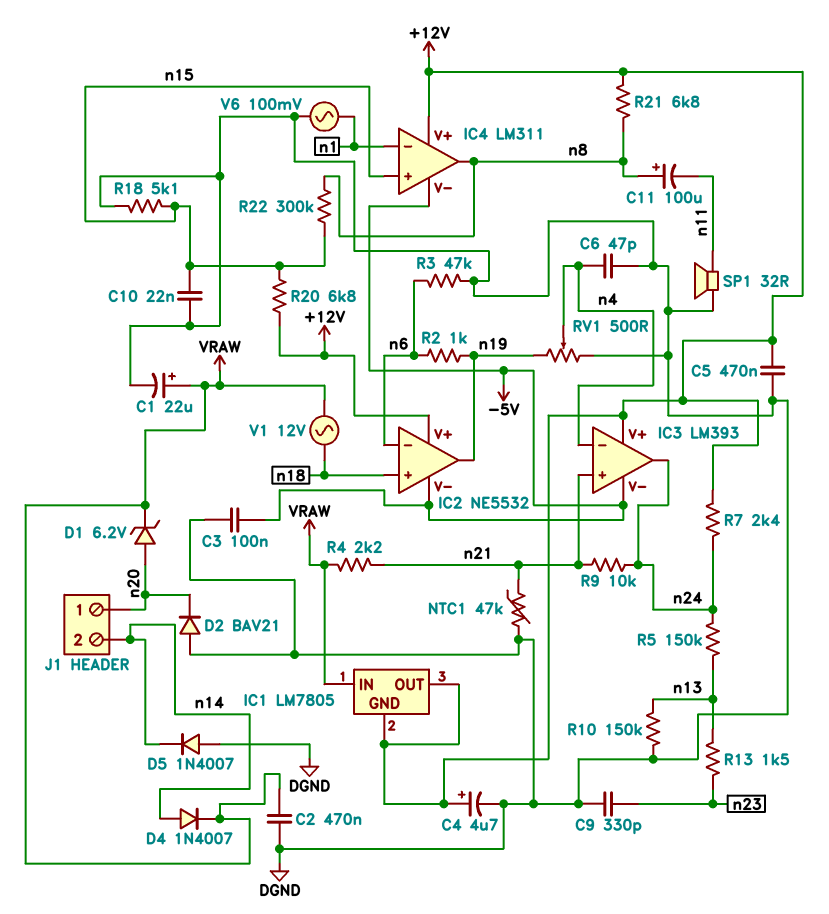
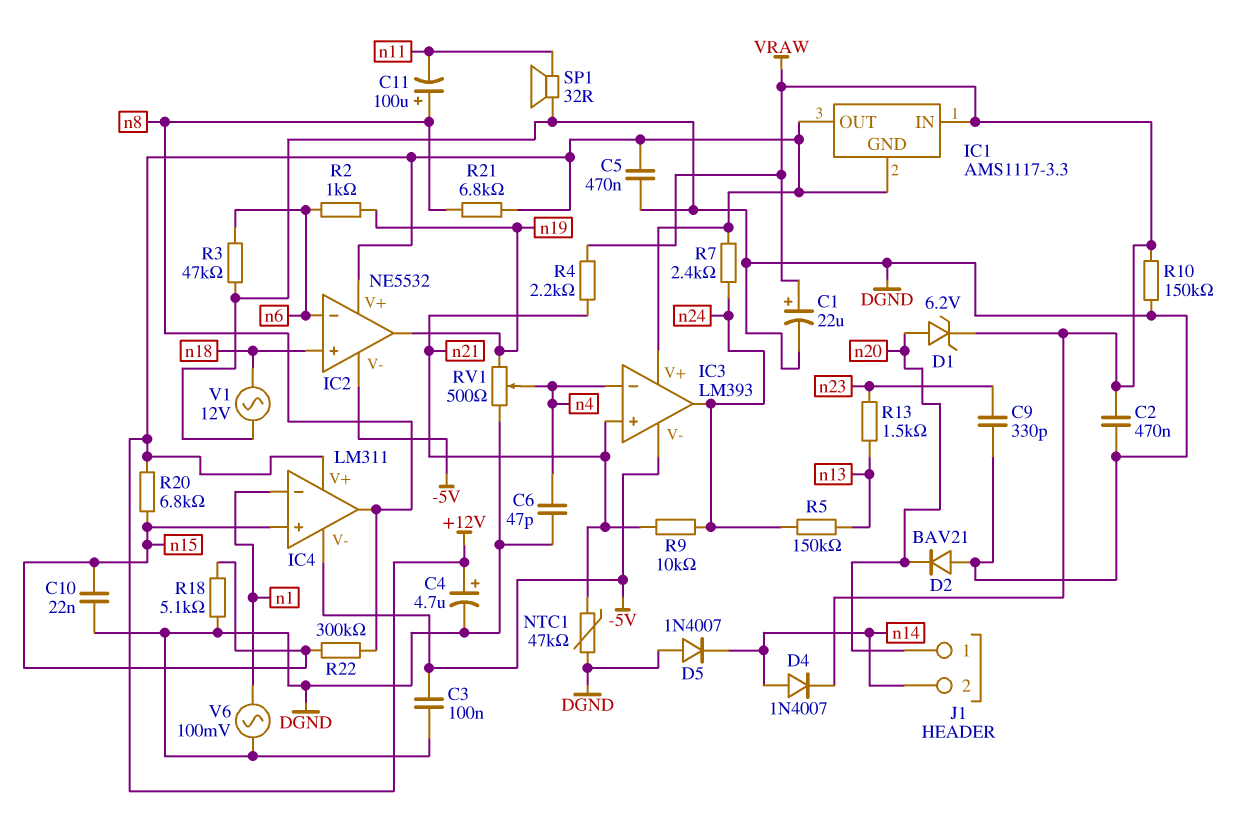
IC1: LM7805 -> AMS1117-3.3
R10: 150k (DGND, n13) -> 150k (DGND, VRAW)
V1: AC 12V (VRAW, n18) -> AC 12V (DGND, n18)

